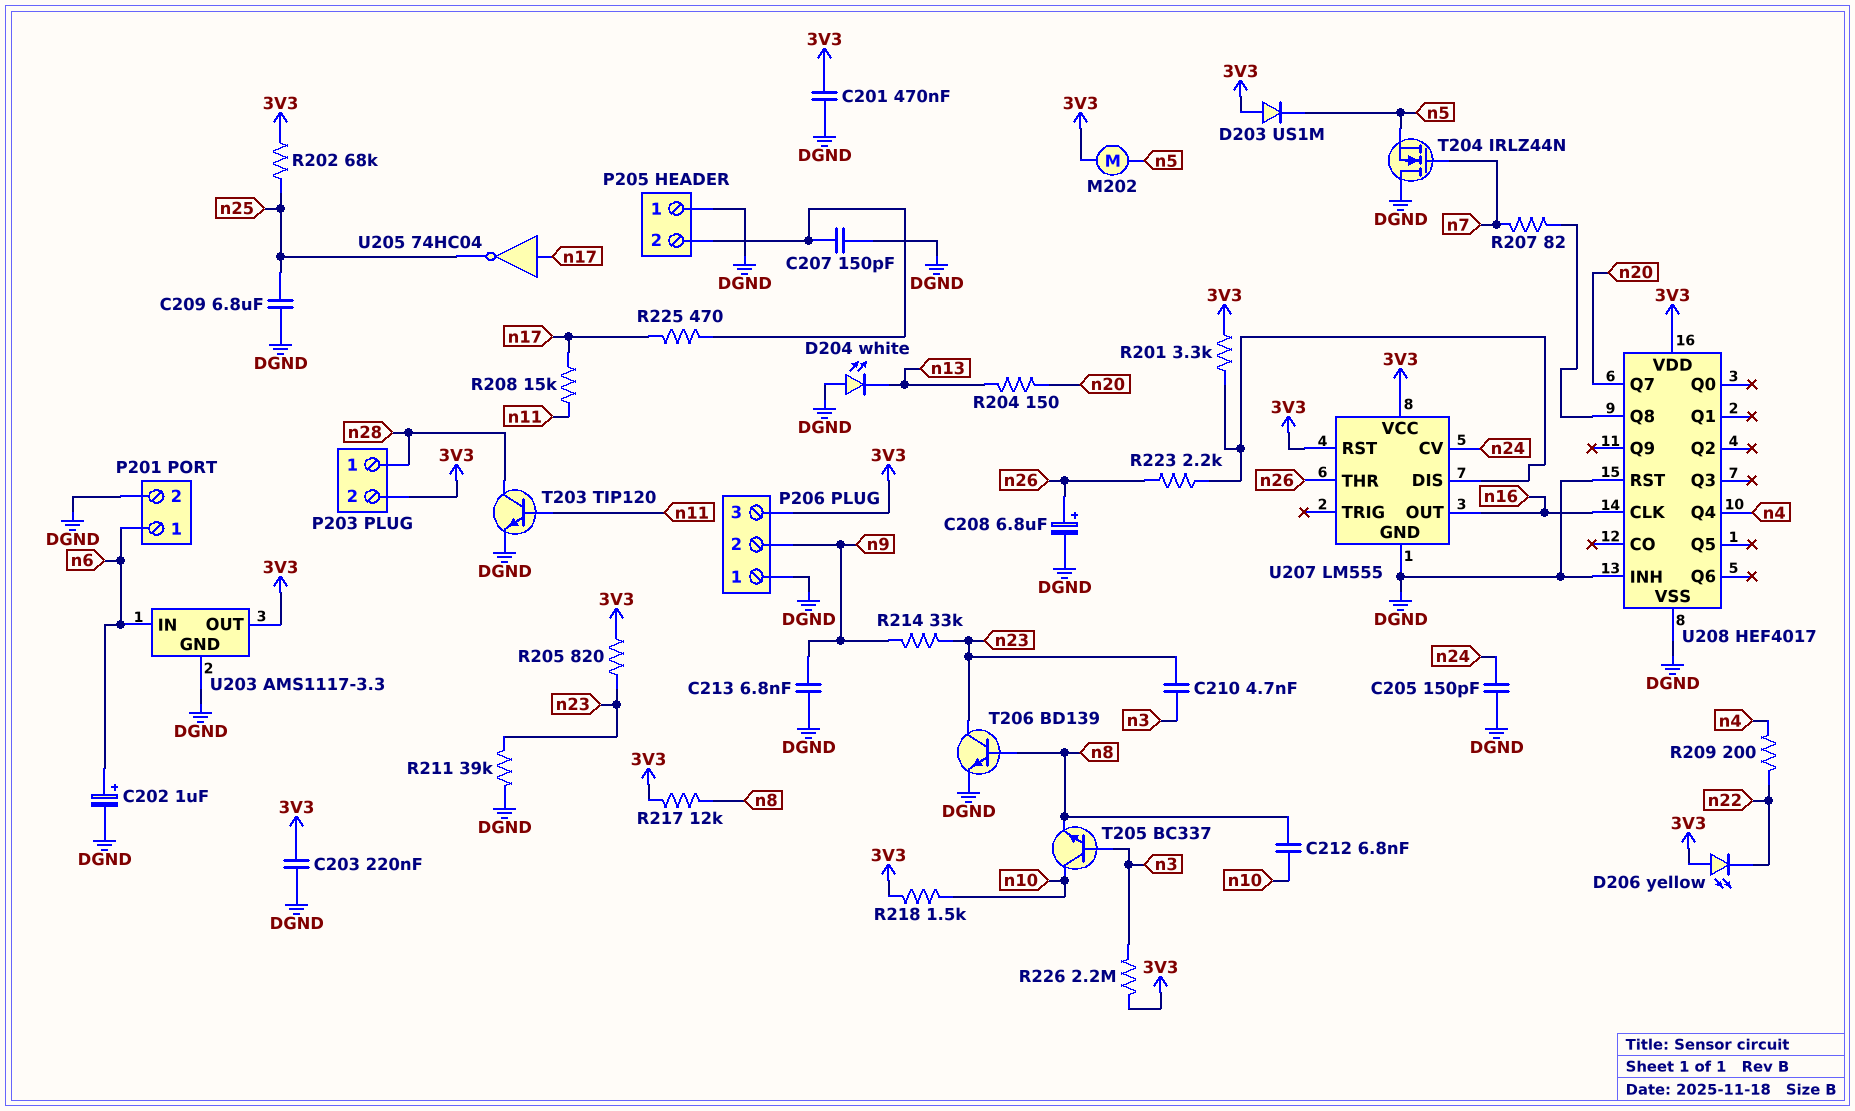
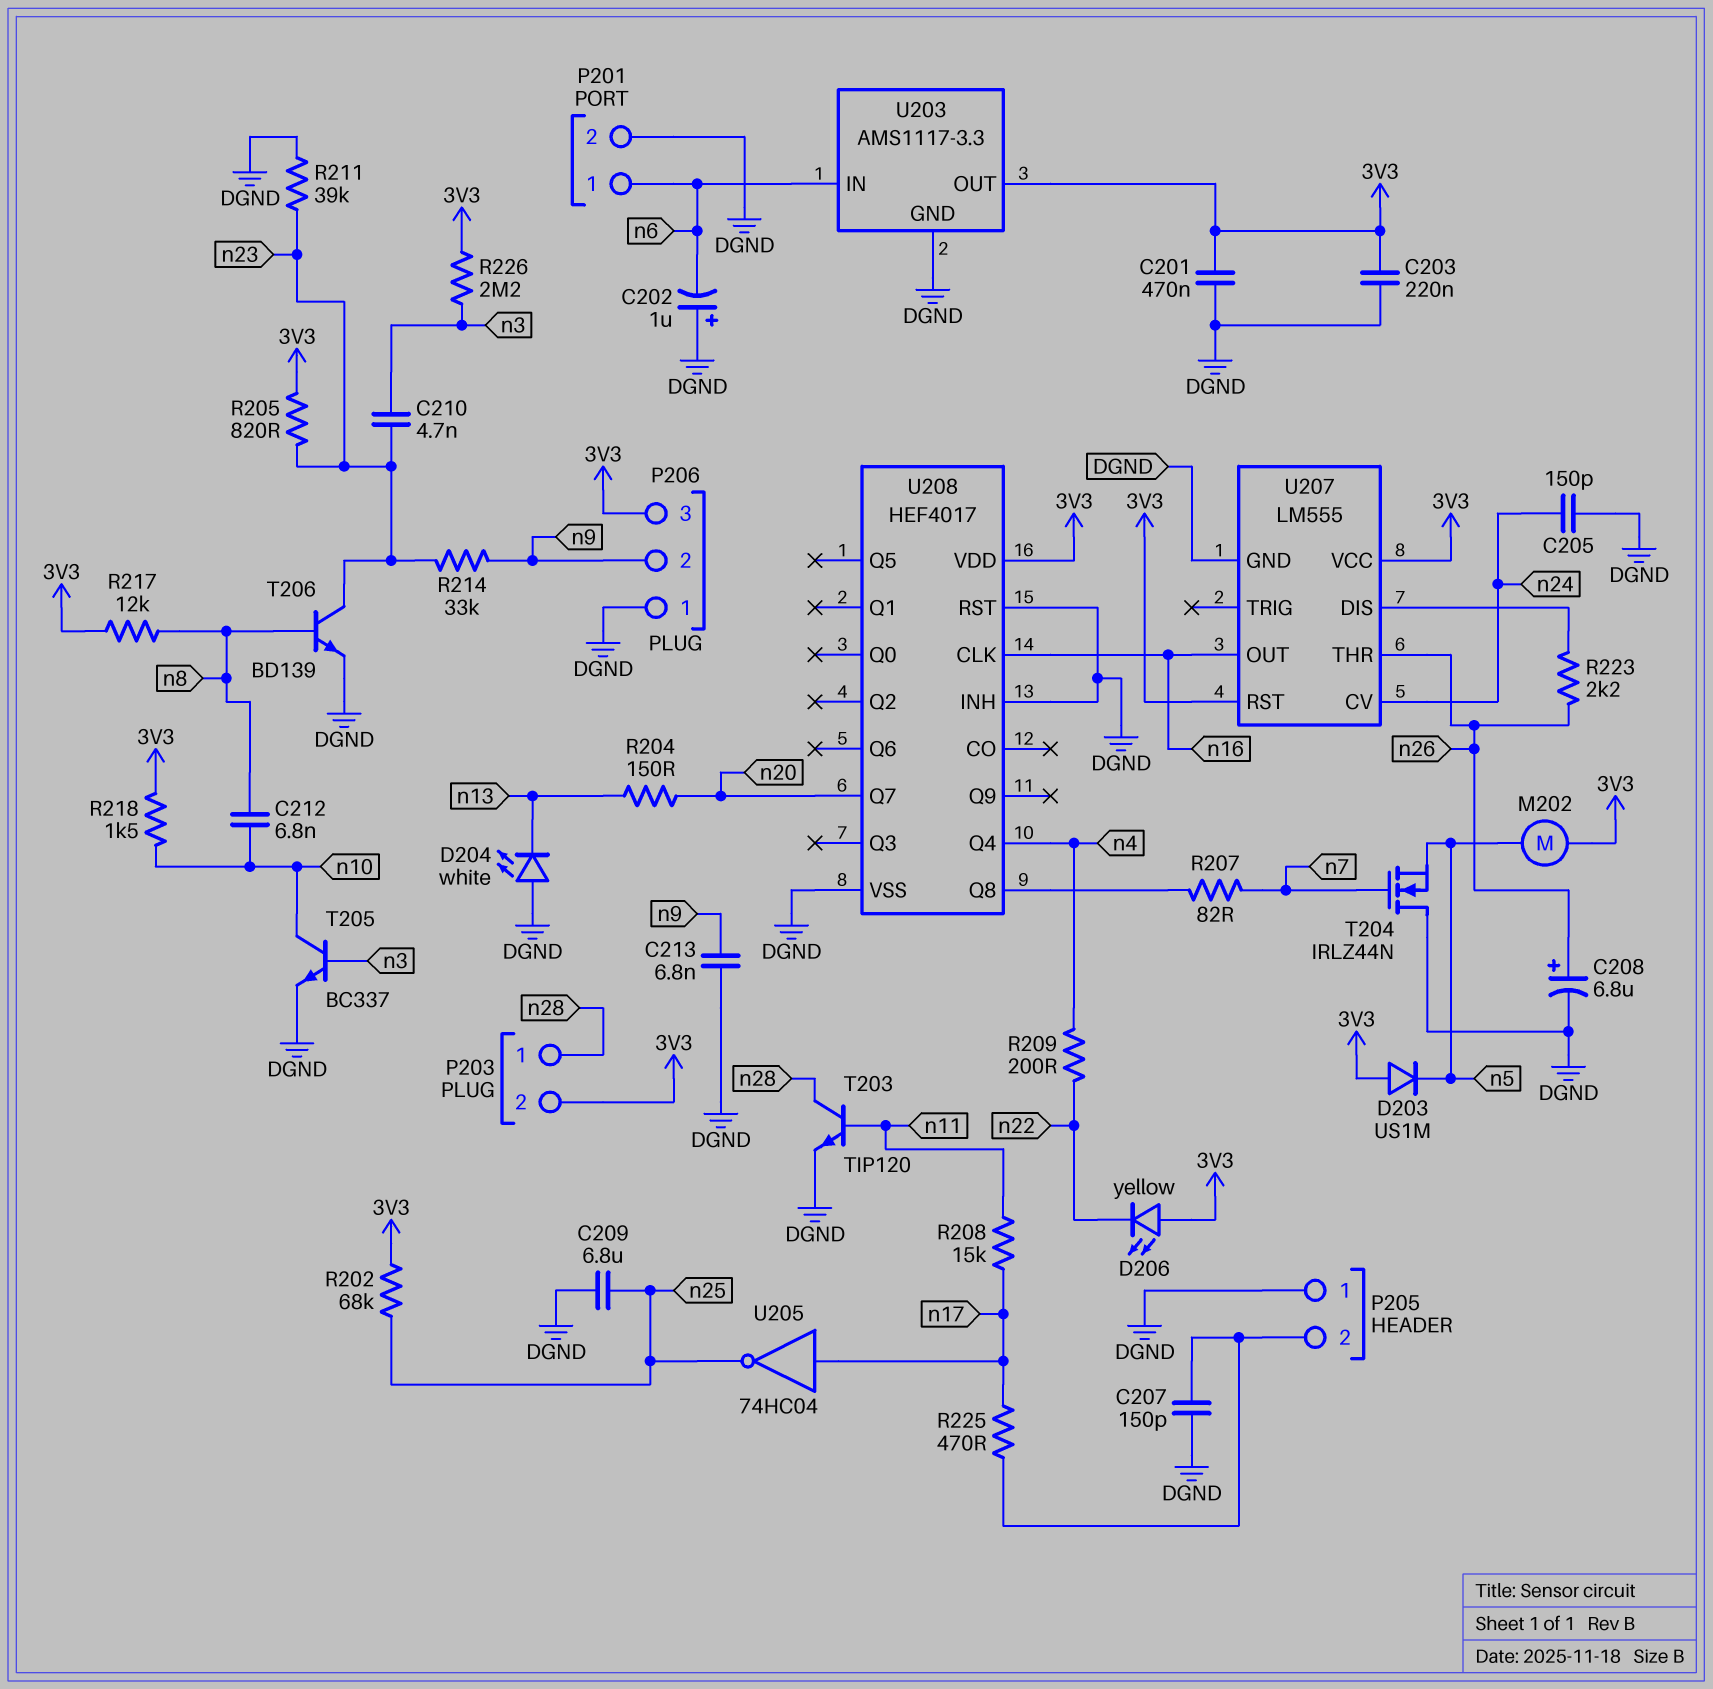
C202: 1uF (plus n6, minus DGND) -> 1uF (plus DGND, minus n6)
R201: 3.3k (3V3, U207/DIS) -> none
T205: NPN BC337 (B n3, C n10, E n8) -> NPN BC337 (B n3, C n10, E DGND)

